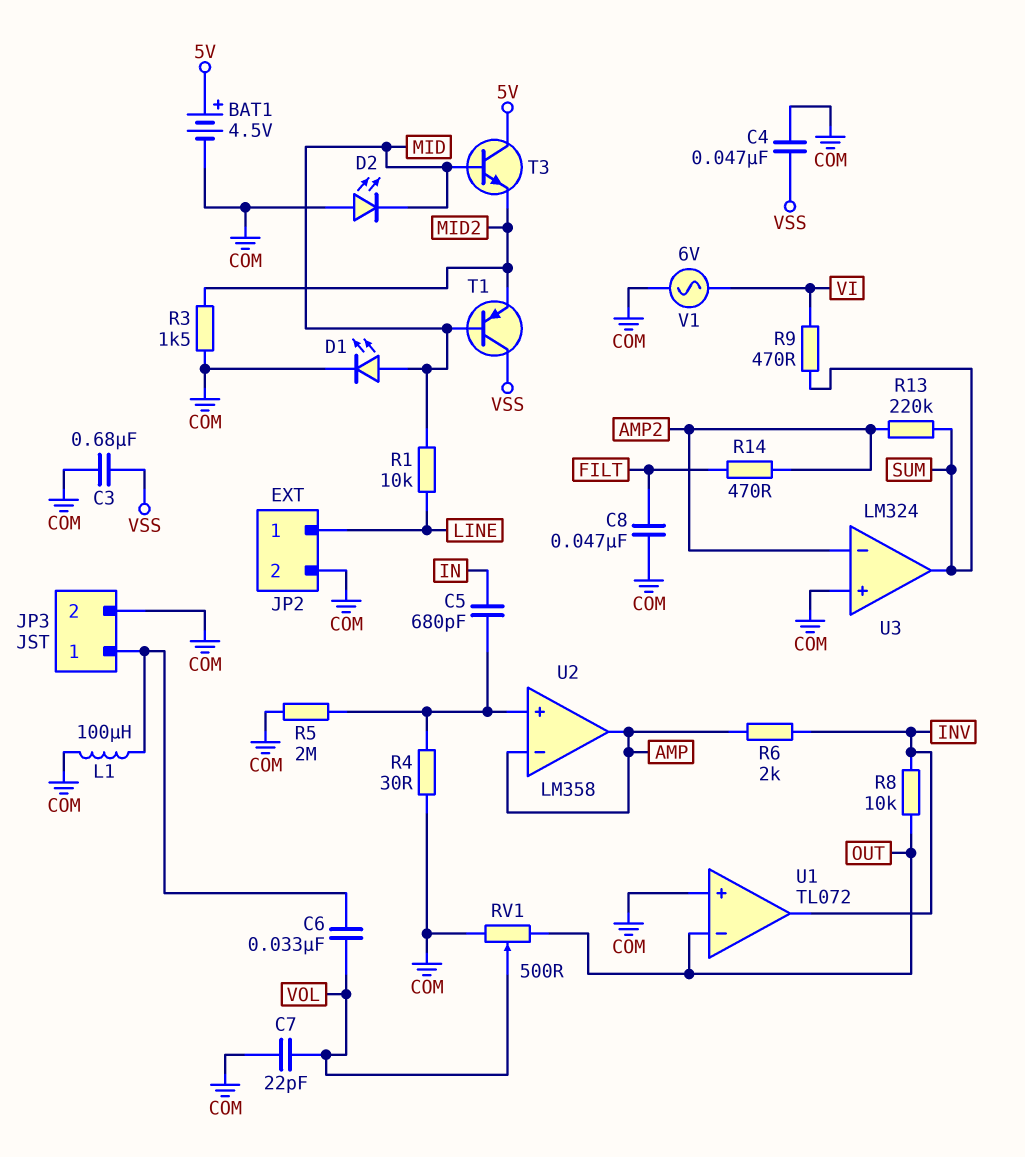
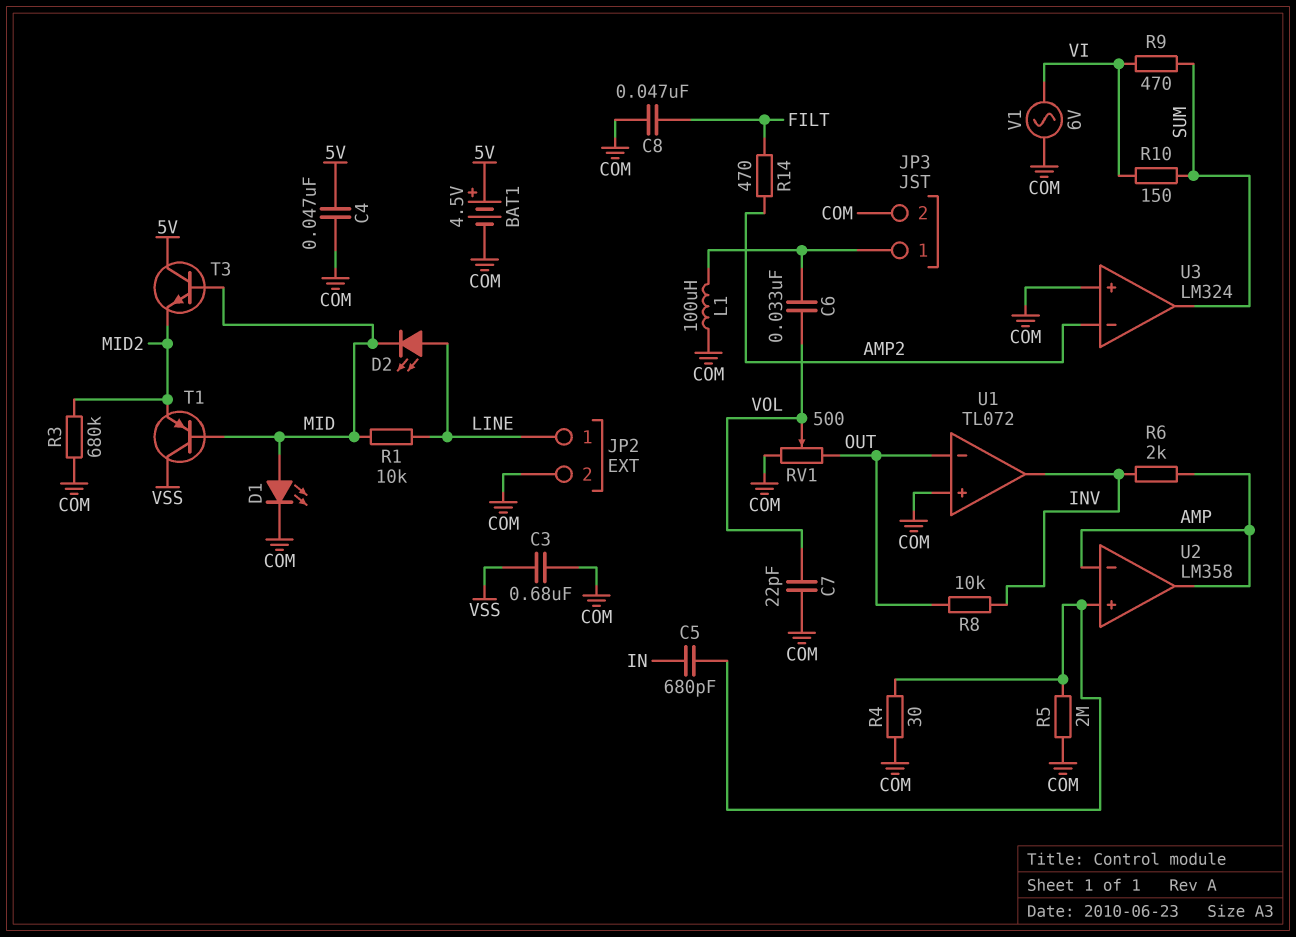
C4: 47nF (COM, VSS) -> 47nF (5V, COM)
D2: LED (A COM, K MID) -> LED (A LINE, K MID)
R3: 1.5k (COM, MID2) -> 680k (COM, MID2)
R10: none -> 150 (SUM, VI)
R13: 220k (AMP2, SUM) -> none

